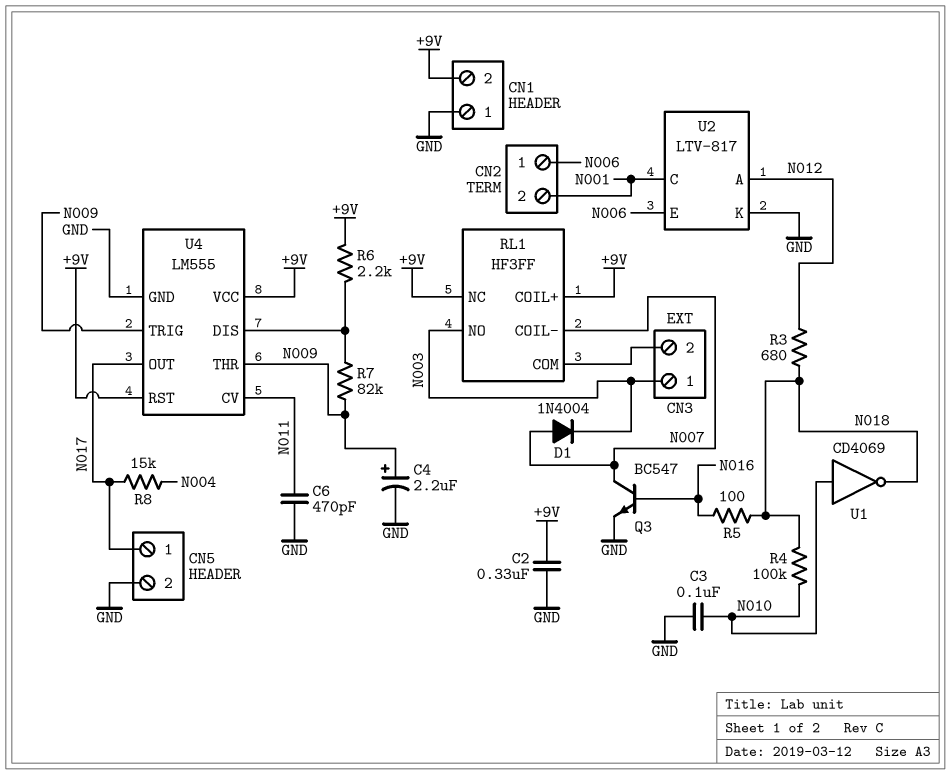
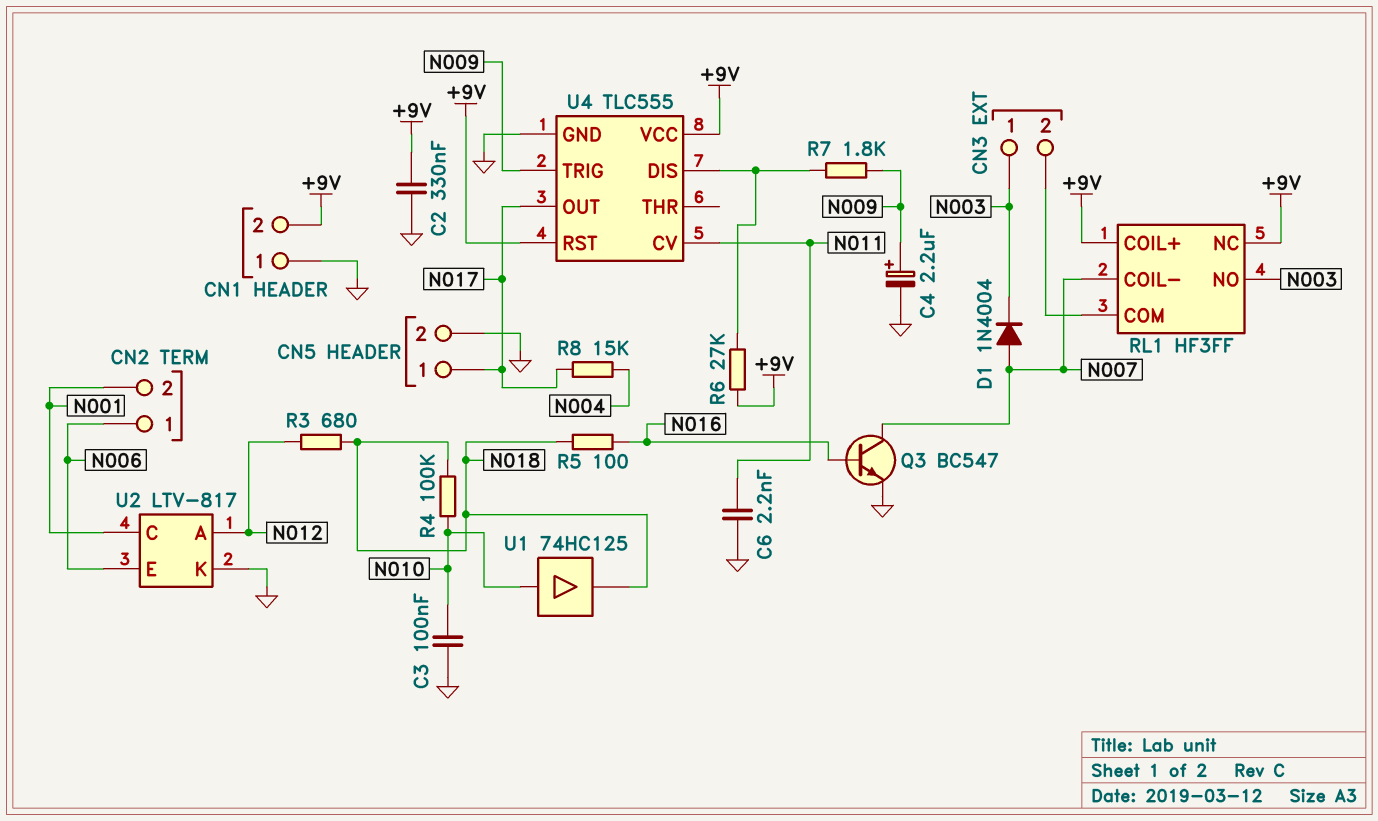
C6: 470pF (GND, N011) -> 2.2nF (GND, N011)
R6: 2.2k (+9V, U4/DIS) -> 27k (+9V, U4/DIS)
R7: 82k (N009, U4/DIS) -> 1.8k (N009, U4/DIS)
U1: NOT CD4069 (in N010, out N018) -> buffer 74HC125 (in N010, out N018)
U4: LM555 -> TLC555
U4 pin THR: N009 -> none

